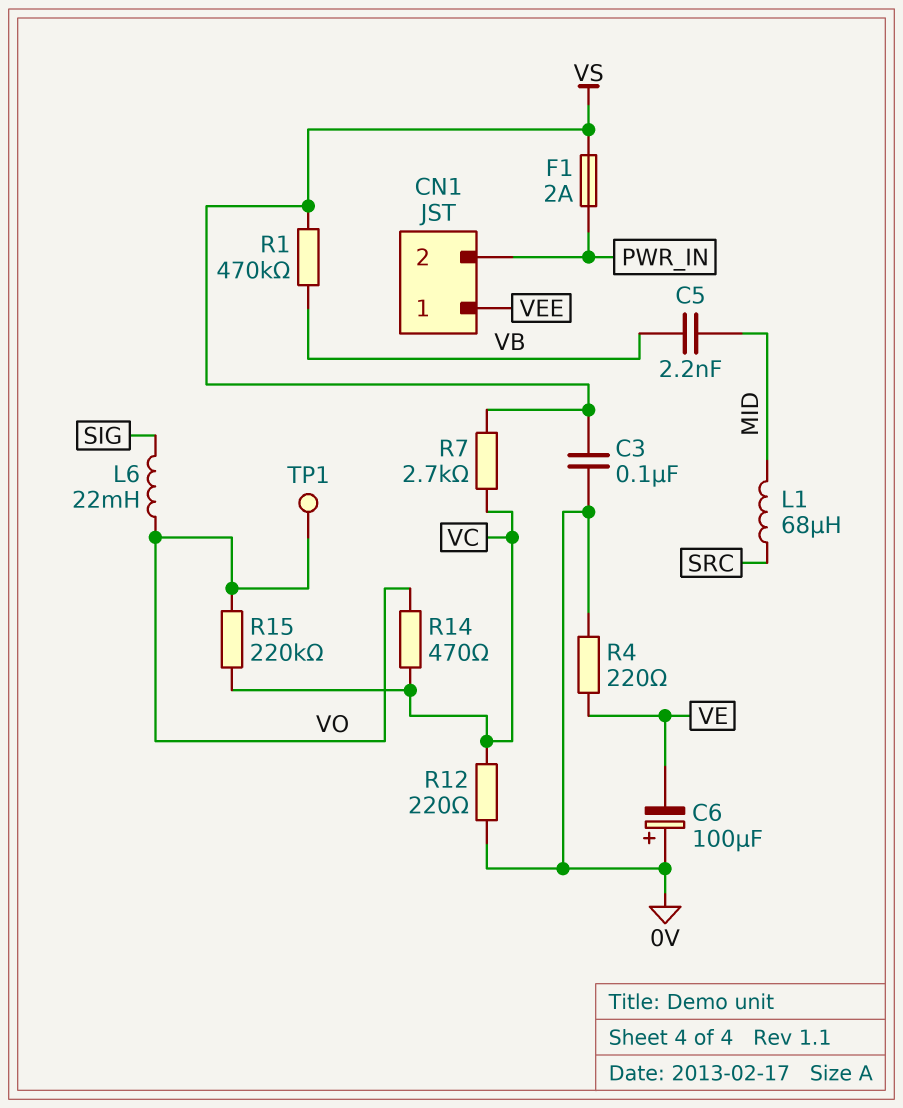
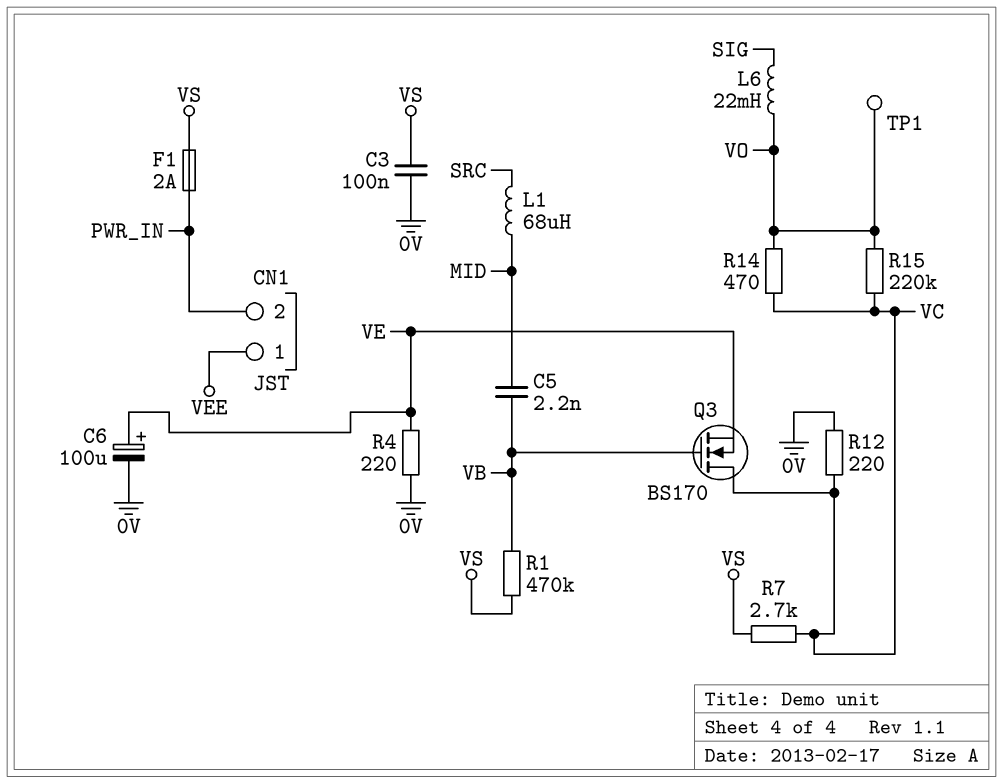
C6: 100uF (plus 0V, minus VE) -> 100uF (plus VE, minus 0V)
Q3: none -> NMOS BS170 (G VB, D VC, S VE)

